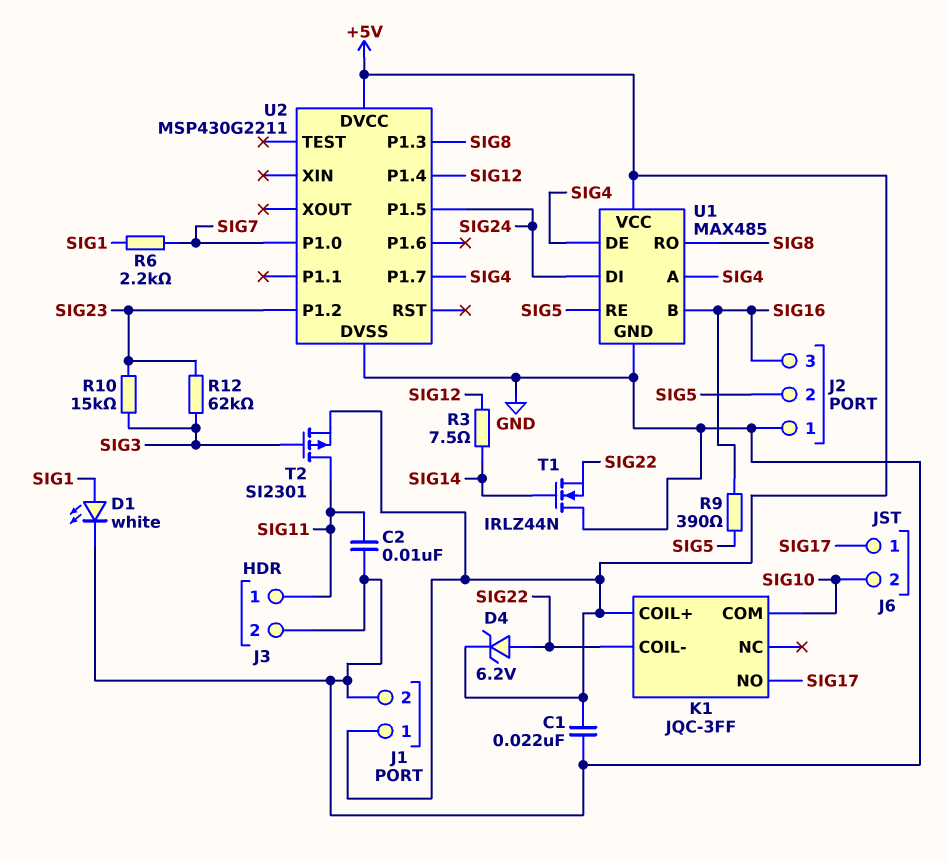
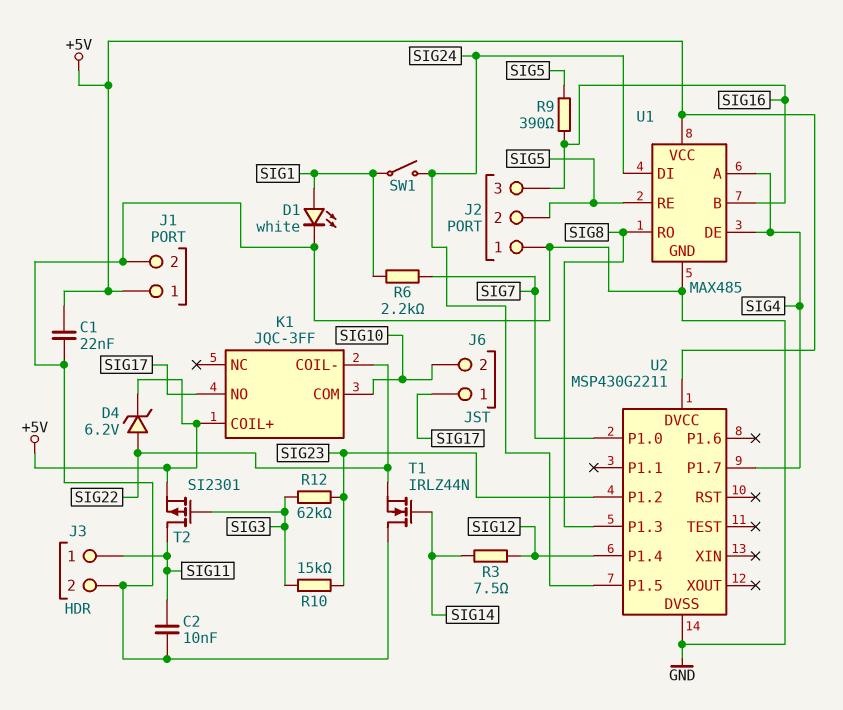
SW1: none -> switch (SIG1, SIG24)

